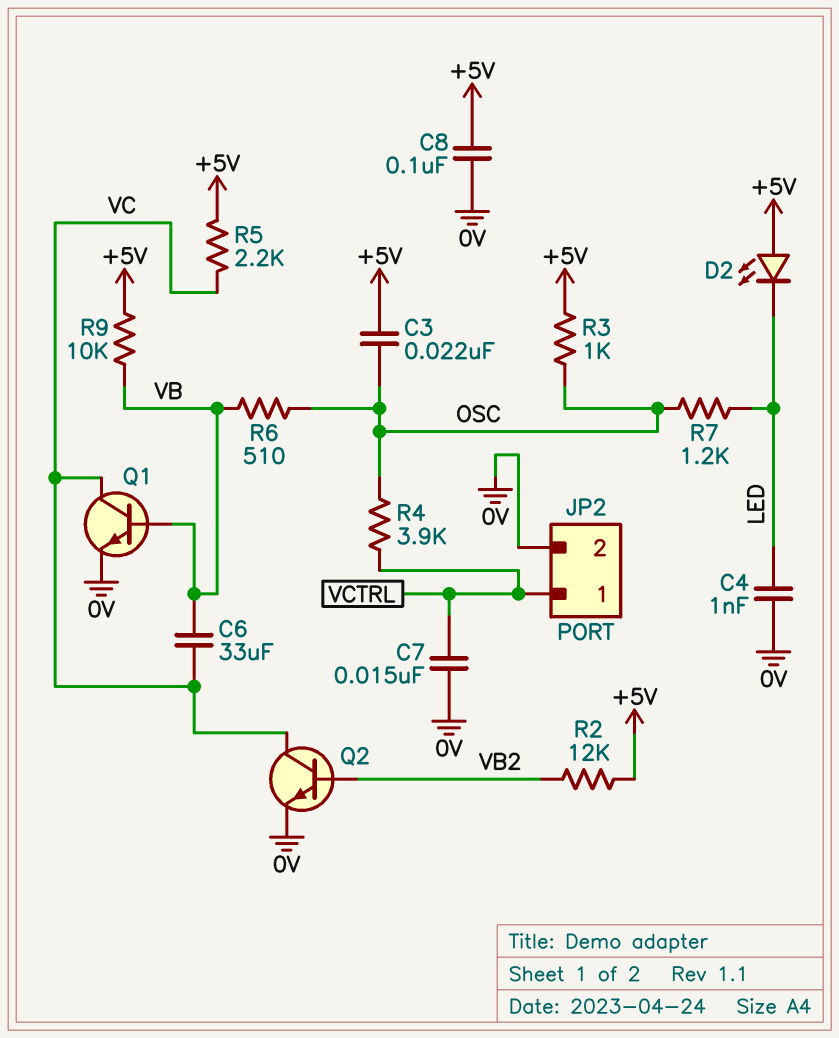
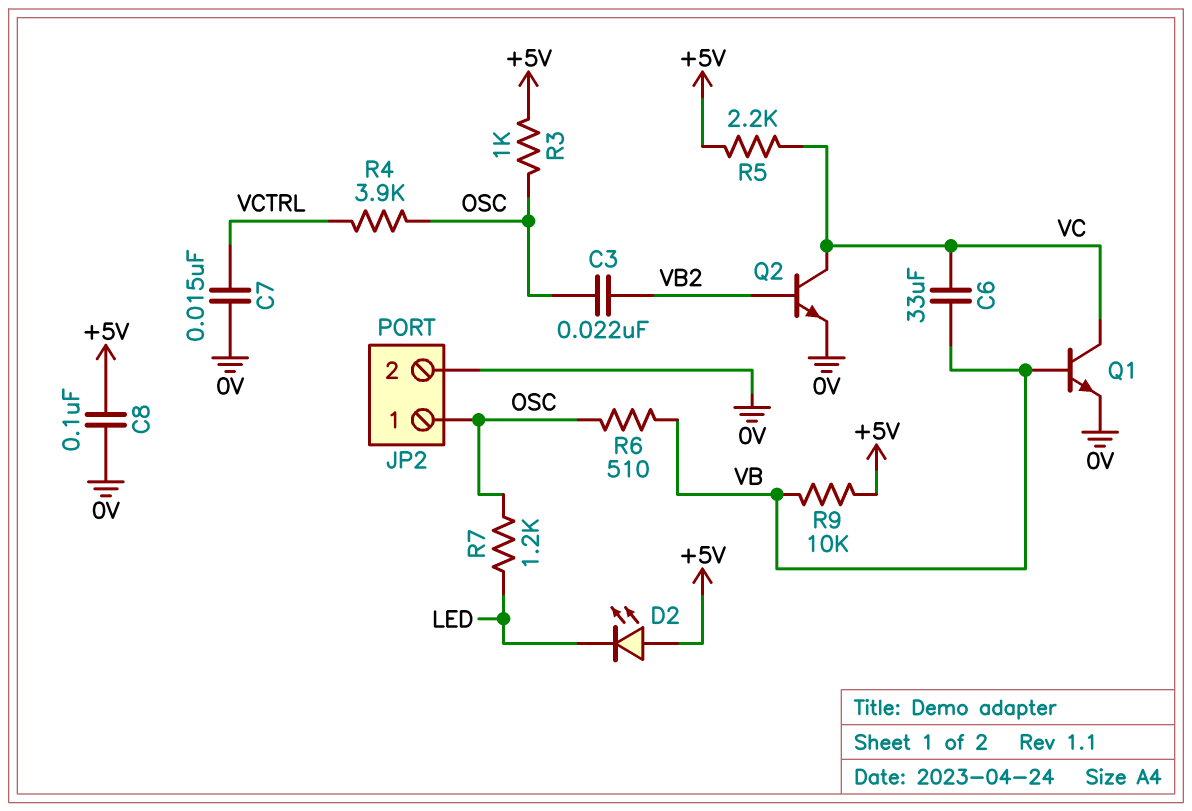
C3: 22nF (+5V, OSC) -> 22nF (OSC, VB2)
C4: 1nF (0V, LED) -> none
JP2 pin 1: VCTRL -> OSC
R2: 12k (+5V, VB2) -> none

